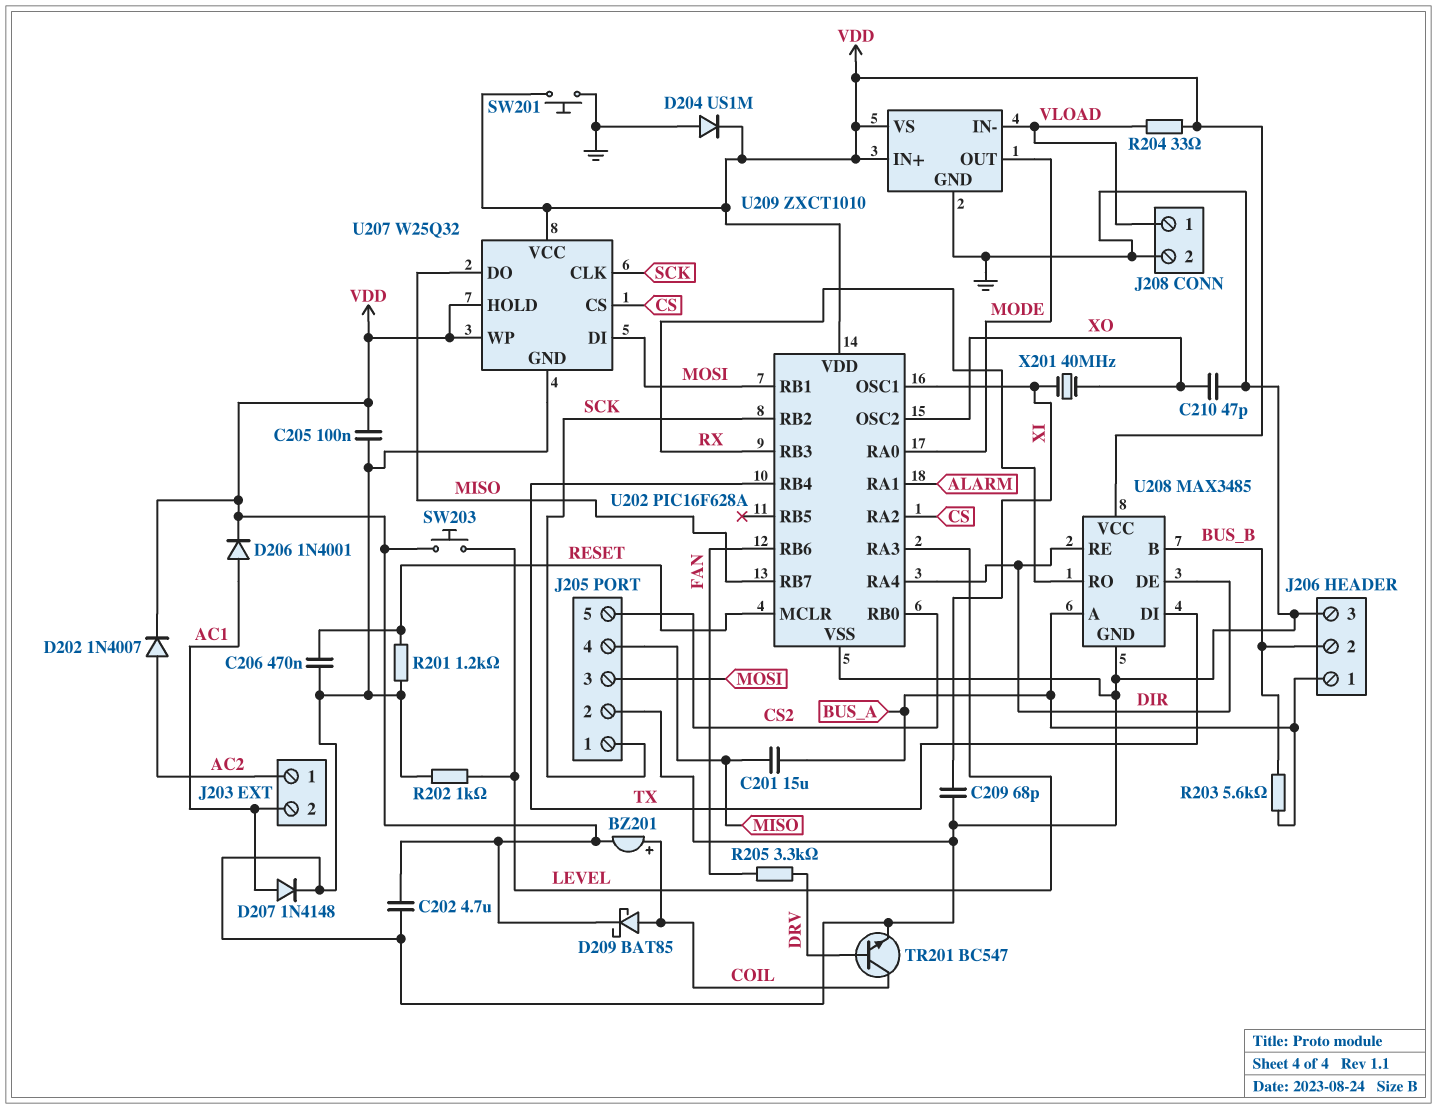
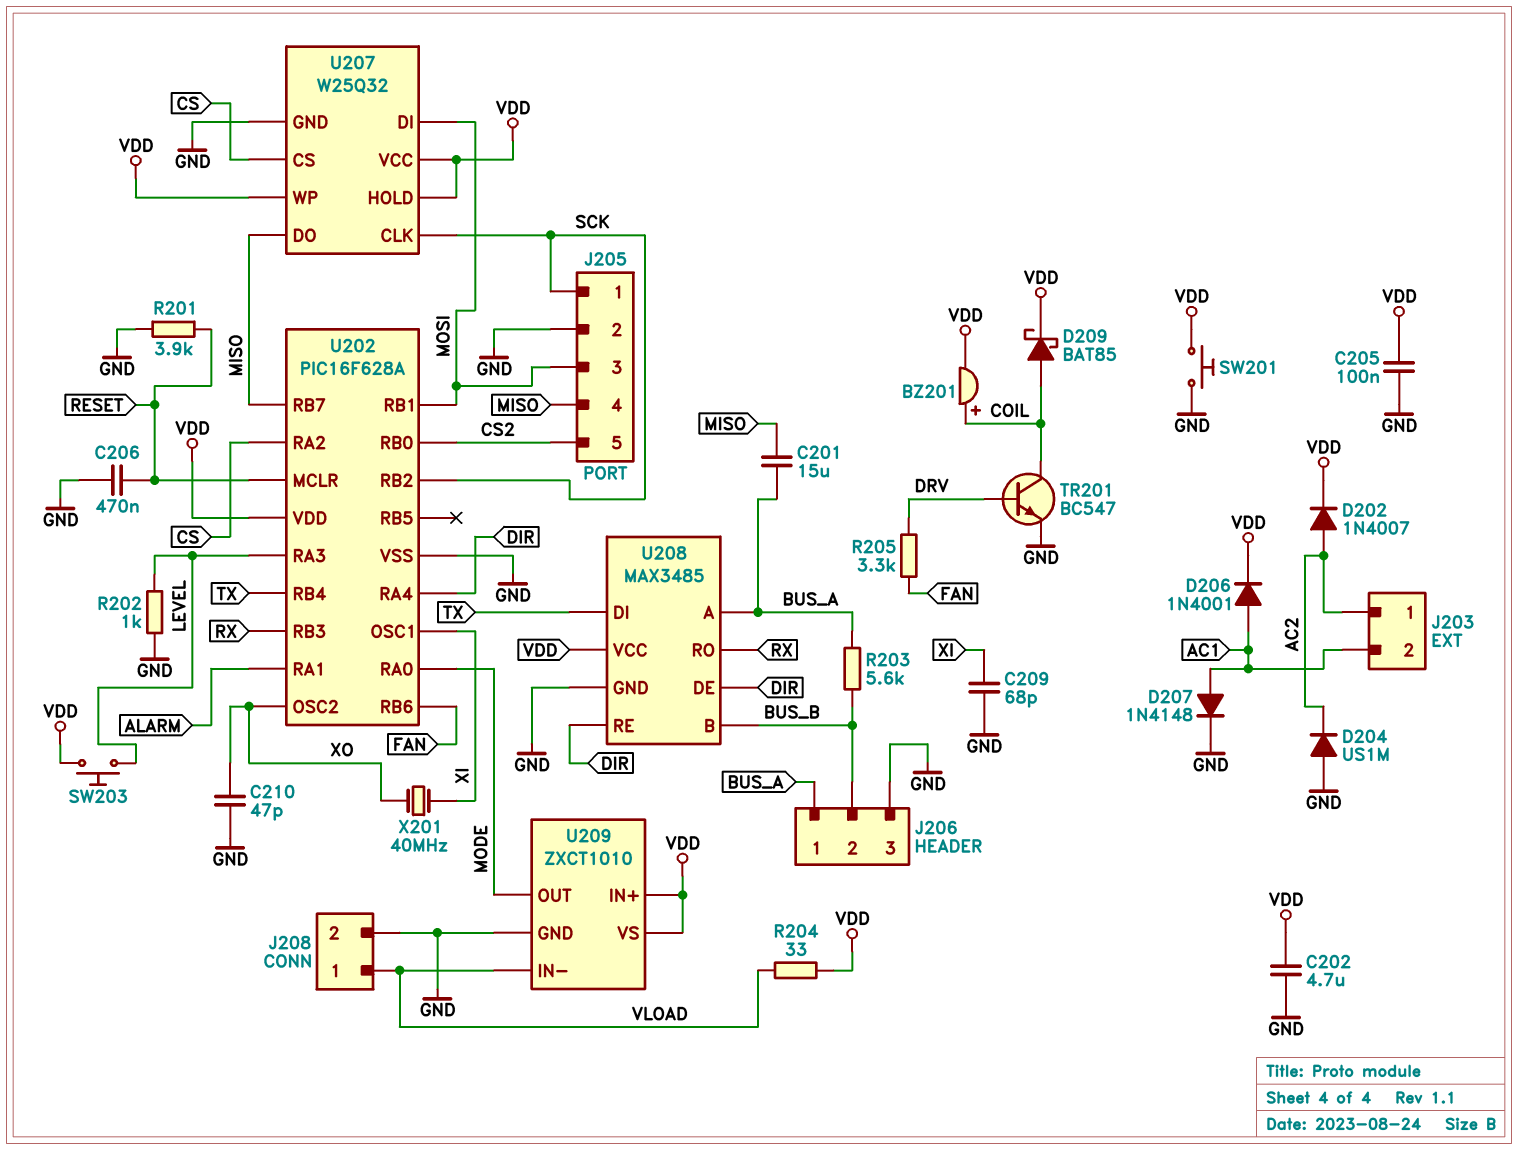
D204: diode US1M (A GND, K VDD) -> diode US1M (A GND, K AC2)
R201: 1.2k (GND, RESET) -> 3.9k (GND, RESET)

